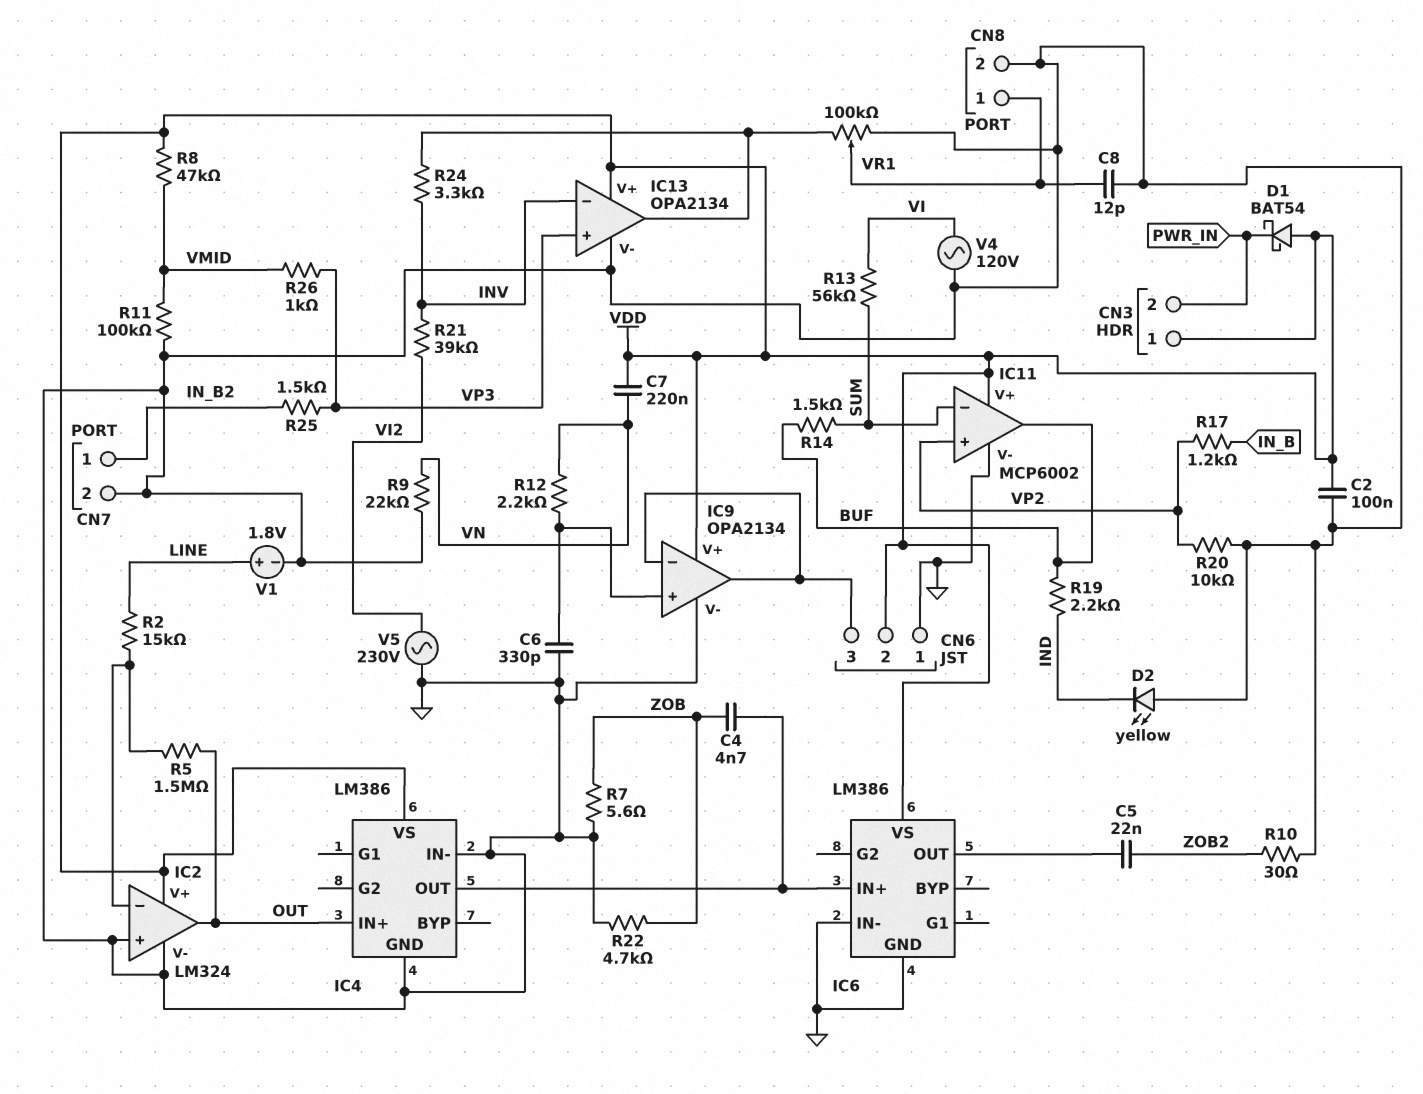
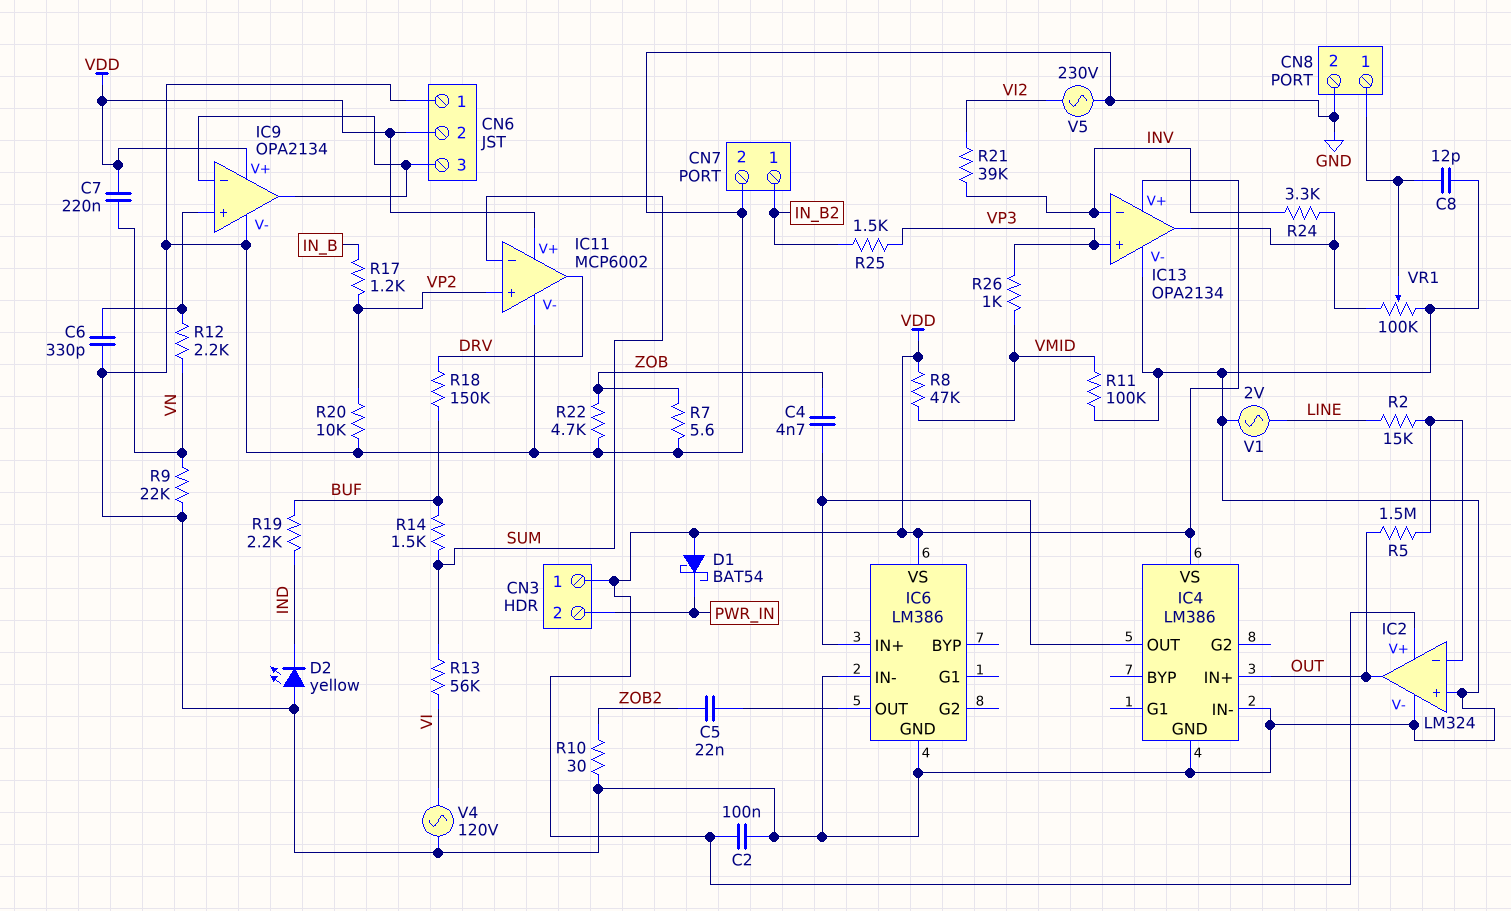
IC11 pin out: BUF -> DRV
R18: none -> 150k (BUF, DRV)
V1: 1.8V (plus LINE, minus GND) -> AC 2V (GND, LINE)

